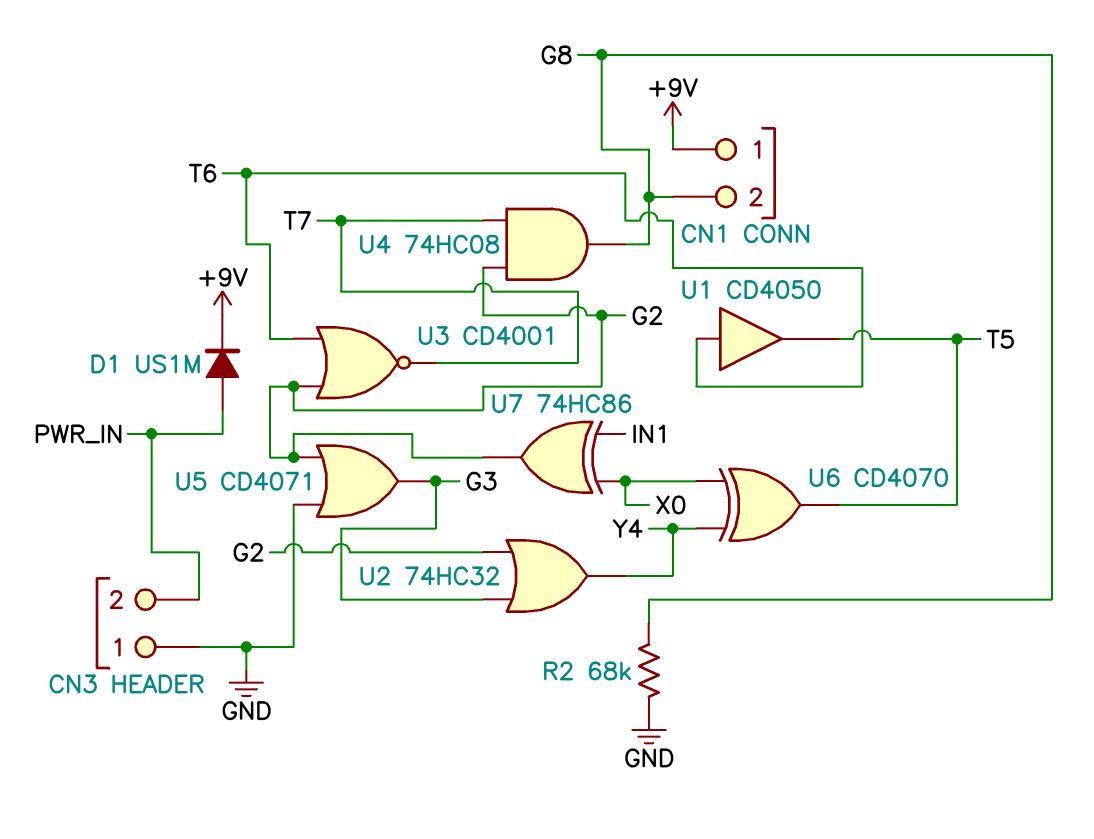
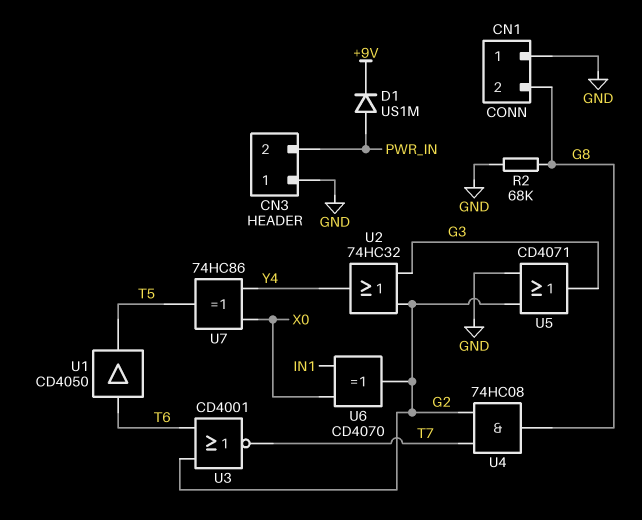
CN1 pin 1: +9V -> GND
U6: XOR CD4070 (in X0, in Y4, out T5) -> XOR CD4070 (in IN1, in X0, out G2)
U7: XOR 74HC86 (in IN1, in X0, out G2) -> XOR 74HC86 (in X0, in Y4, out T5)

